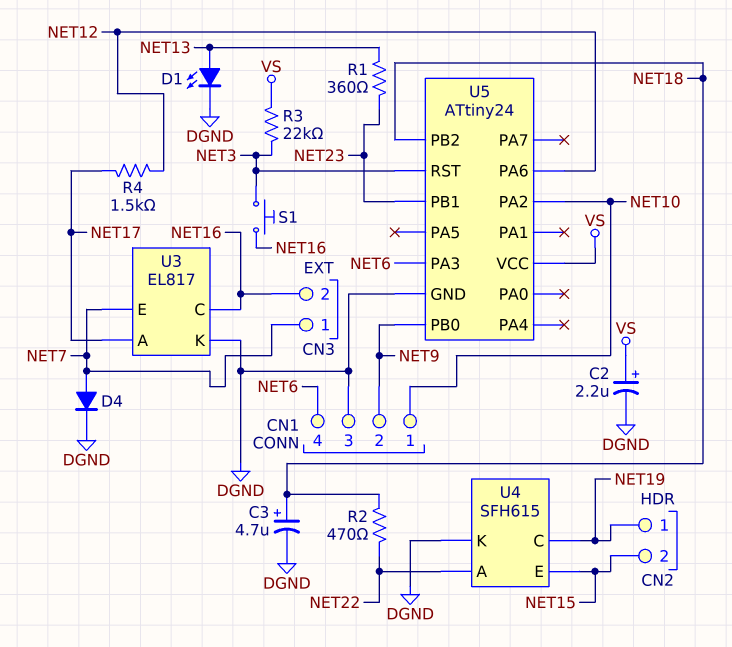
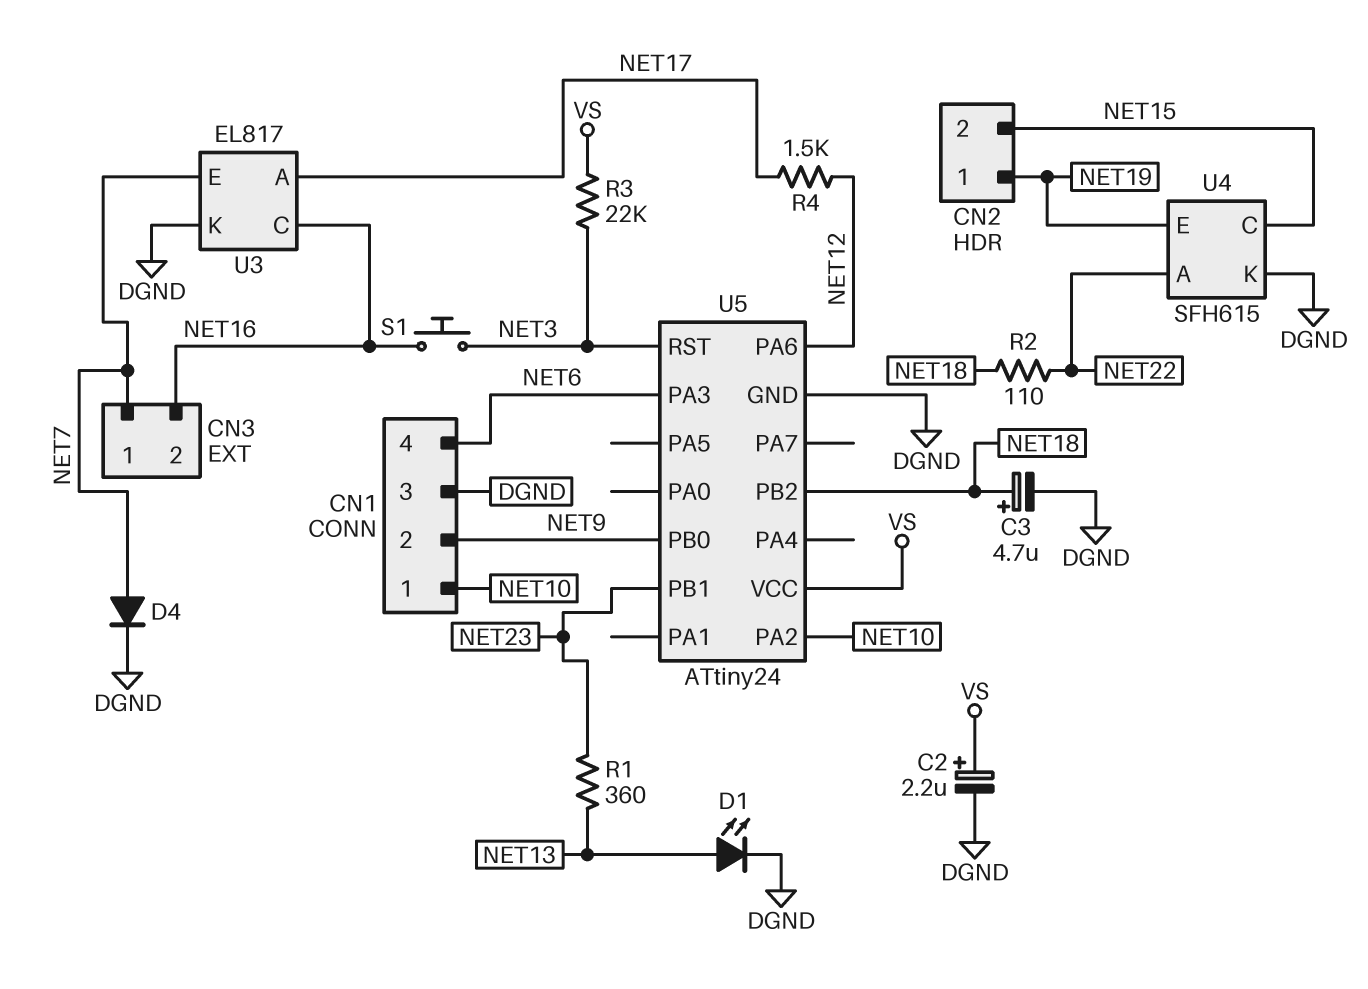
R2: 470 (NET18, NET22) -> 110 (NET18, NET22)
U4 pin C: NET19 -> NET15
U4 pin E: NET15 -> NET19

